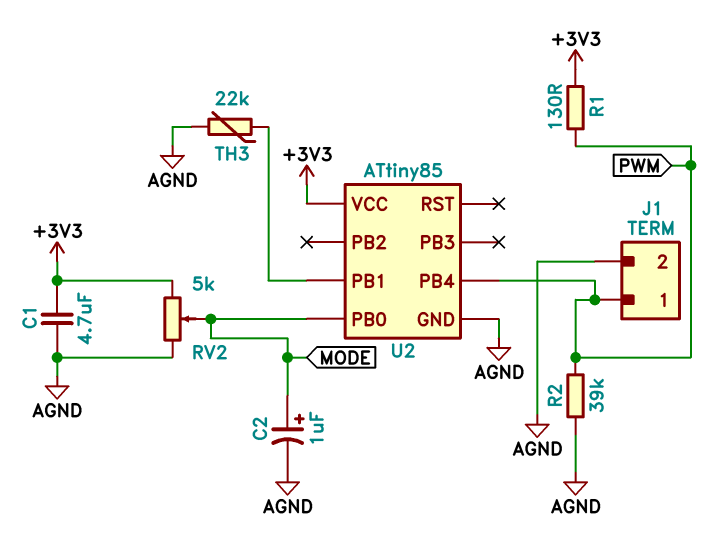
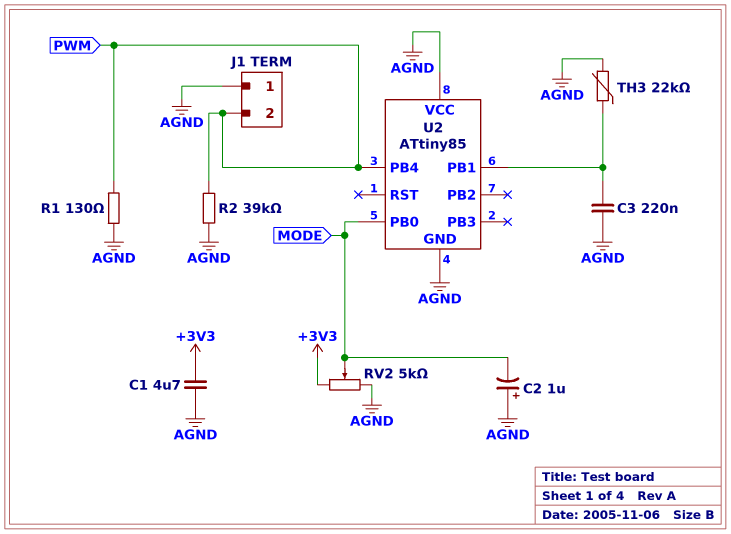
C2: 1uF (plus MODE, minus AGND) -> 1uF (plus AGND, minus MODE)
C3: none -> 220nF (AGND, U2/PB1)
J1 pin 1: PWM -> AGND
J1 pin 2: AGND -> PWM
R1: 130 (+3V3, PWM) -> 130 (AGND, PWM)
U2 pin VCC: +3V3 -> AGND

